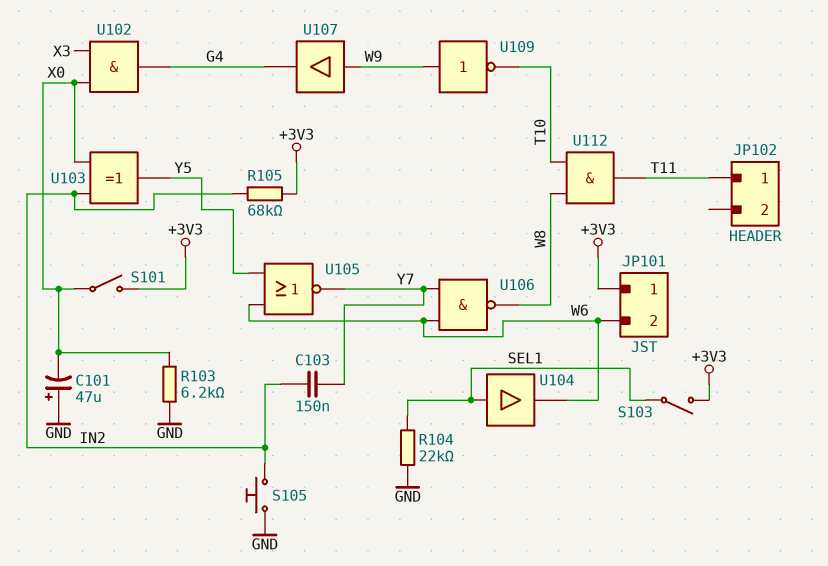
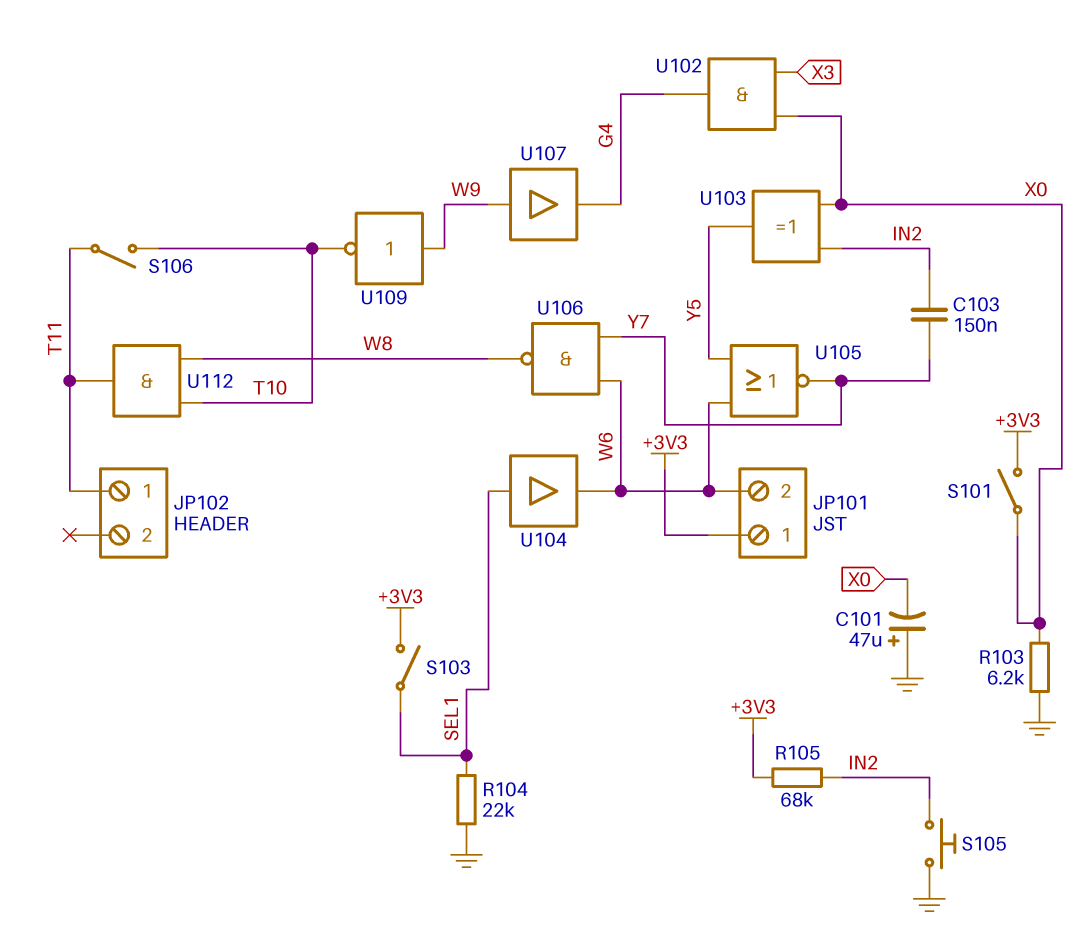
S106: none -> switch (T10, T11)

